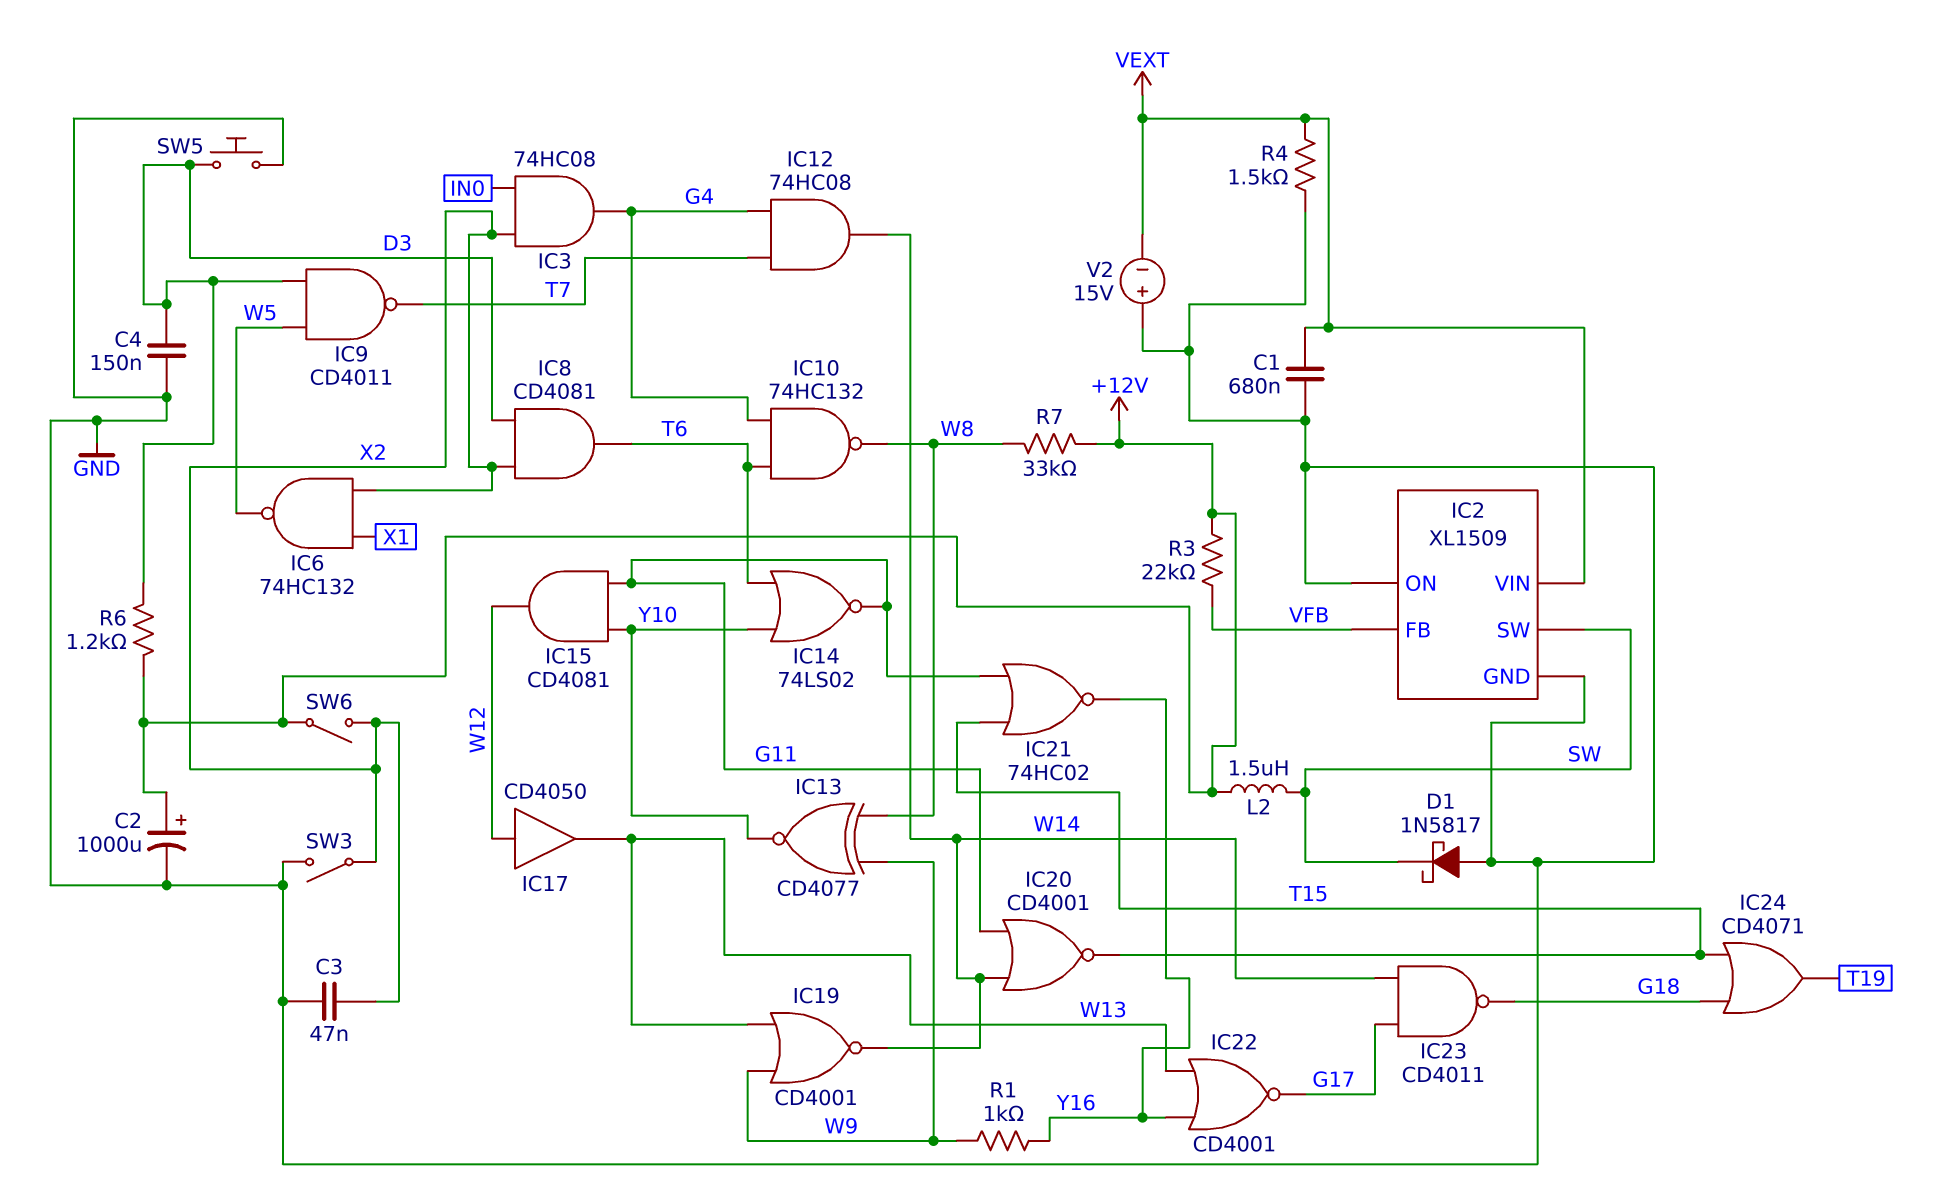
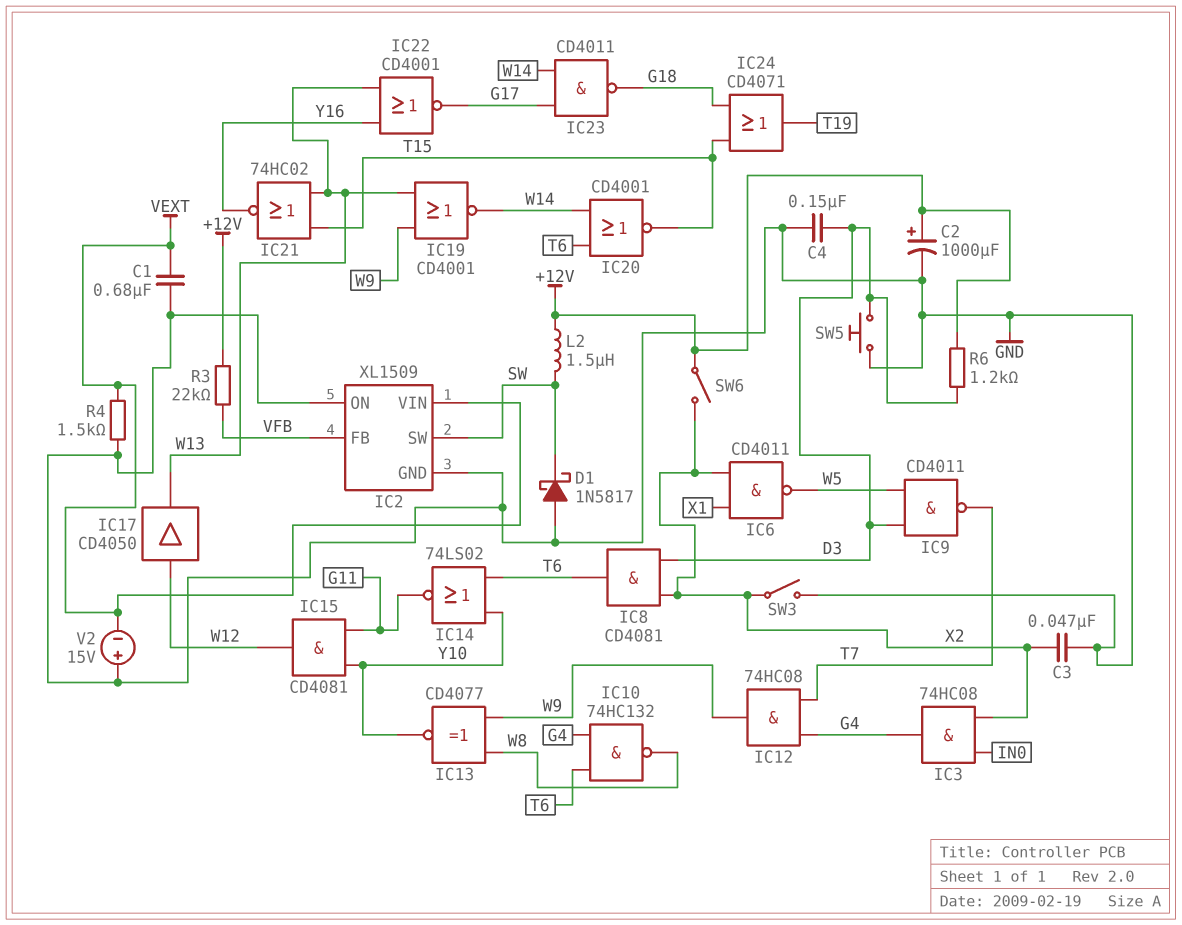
IC6: NAND 74HC132 (in X1, in X2, out W5) -> NAND CD4011 (in X1, in X2, out W5)
IC12: AND 74HC08 (in G4, in T7, out W14) -> AND 74HC08 (in G4, in T7, out W9)
IC20: NOR CD4001 (in G11, in W14, out T15) -> NOR CD4001 (in T6, in W14, out T15)
IC21: NOR 74HC02 (in G11, in T15, out Y16) -> NOR 74HC02 (in T15, in W13, out Y16)
R1: 1k (W9, Y16) -> none
R7: 33k (+12V, W8) -> none

